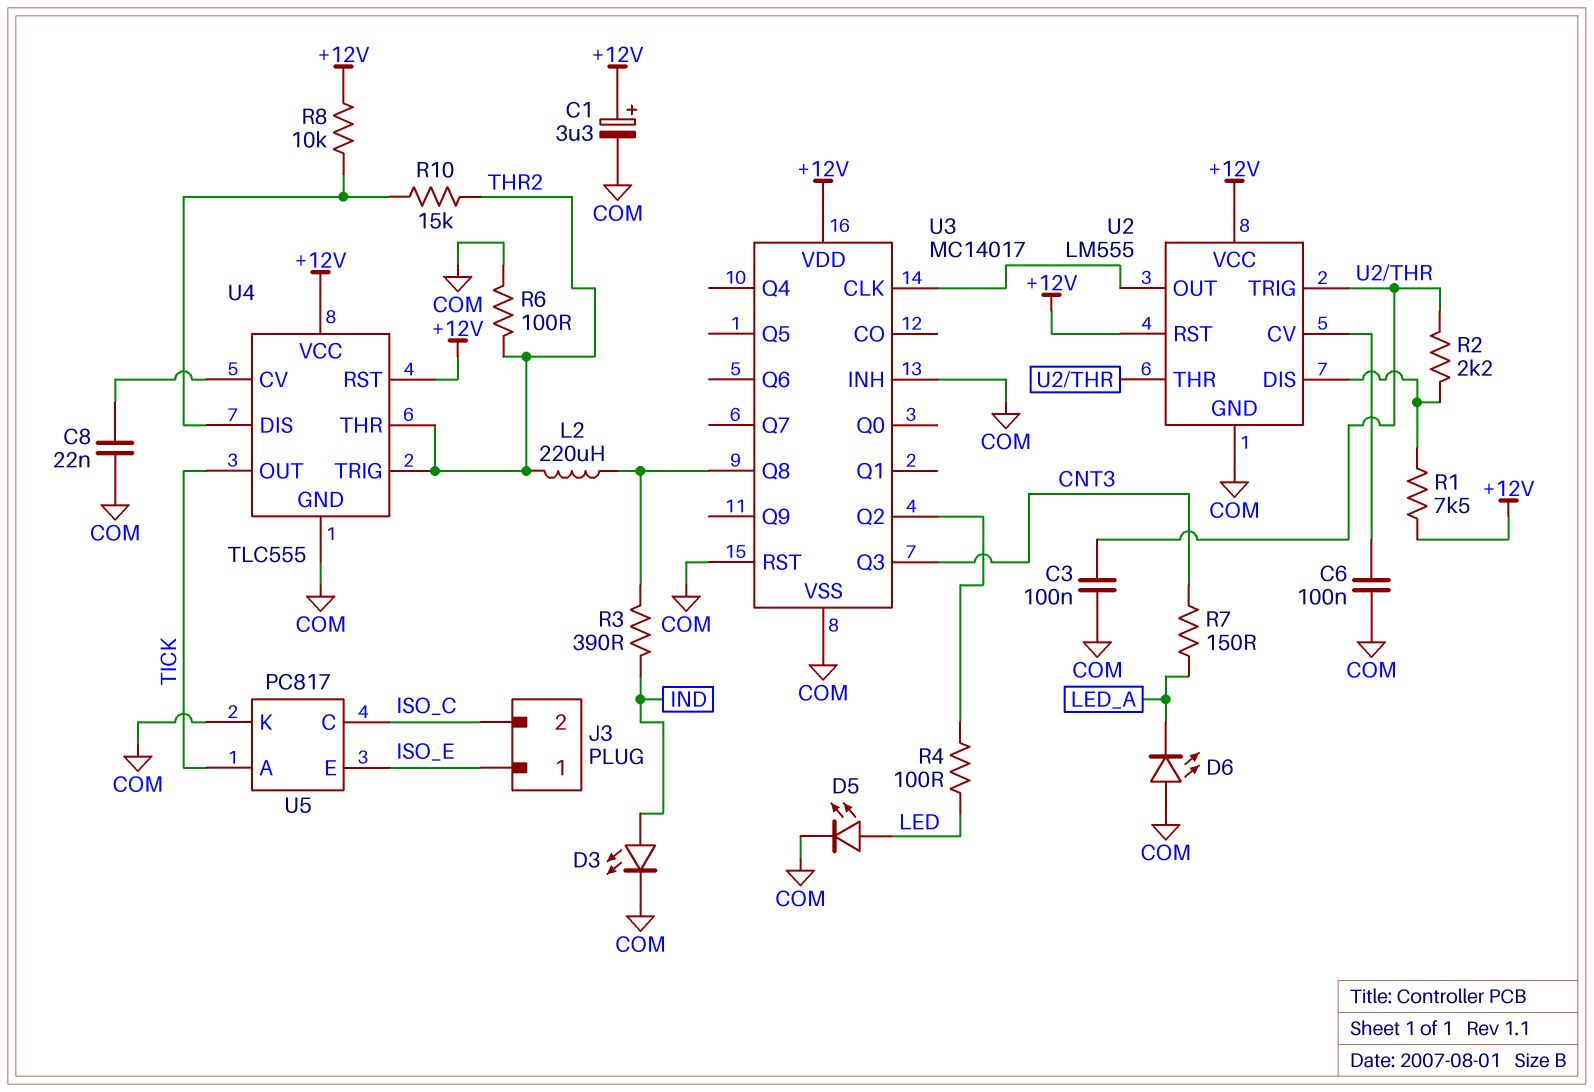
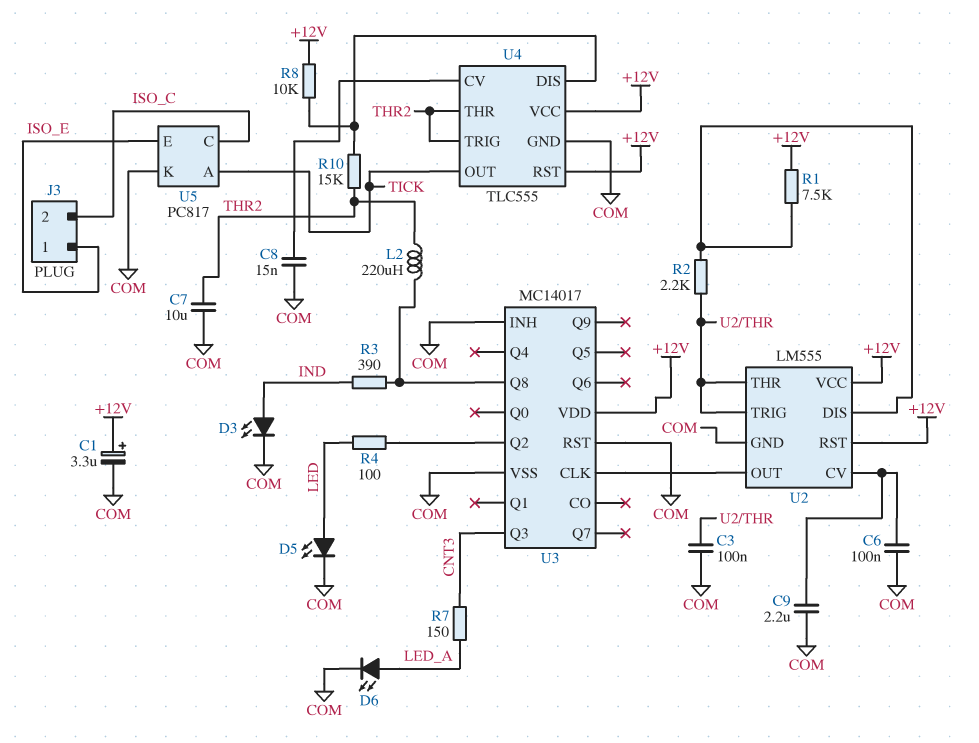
C7: none -> 10uF (COM, THR2)
C8: 22nF (COM, U4/CV) -> 15nF (COM, U4/CV)
C9: none -> 2.2uF (COM, U2/CV)
D6: LED (A COM, K LED_A) -> LED (A LED_A, K COM)
R6: 100 (COM, THR2) -> none

